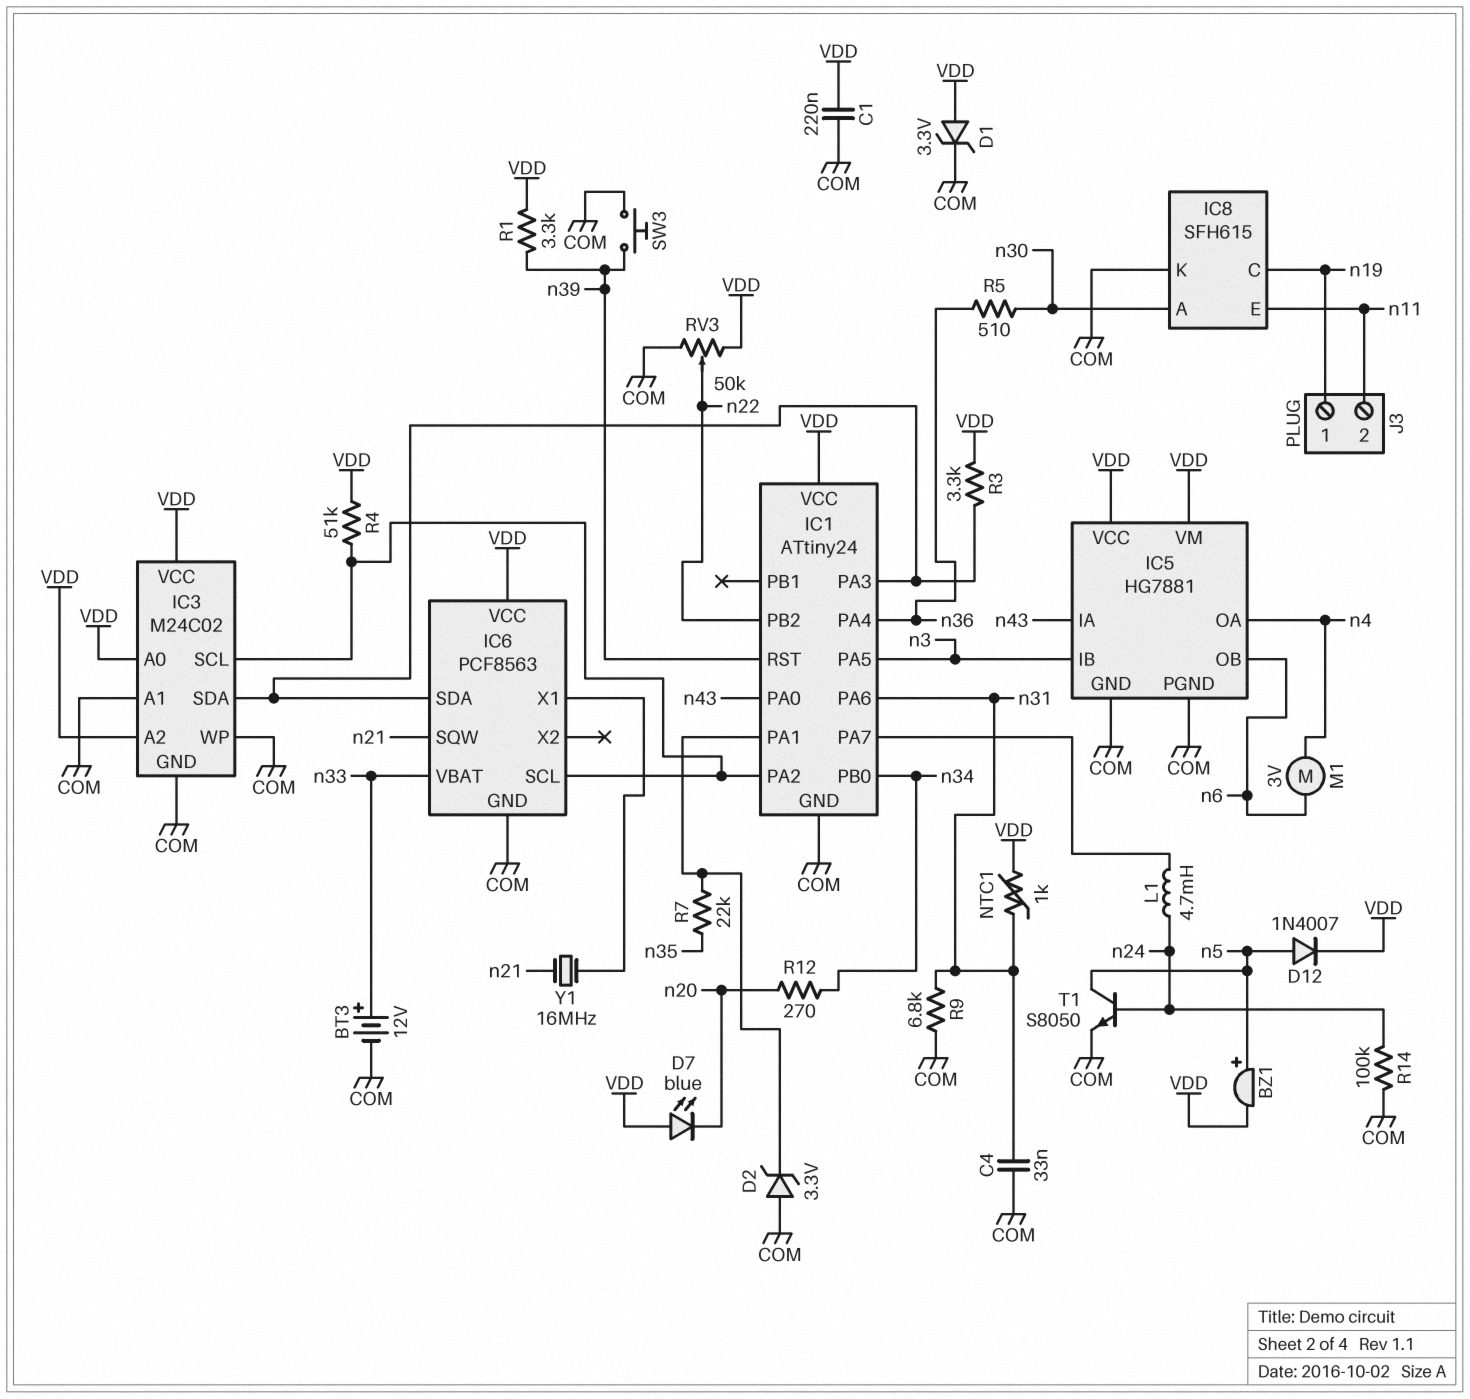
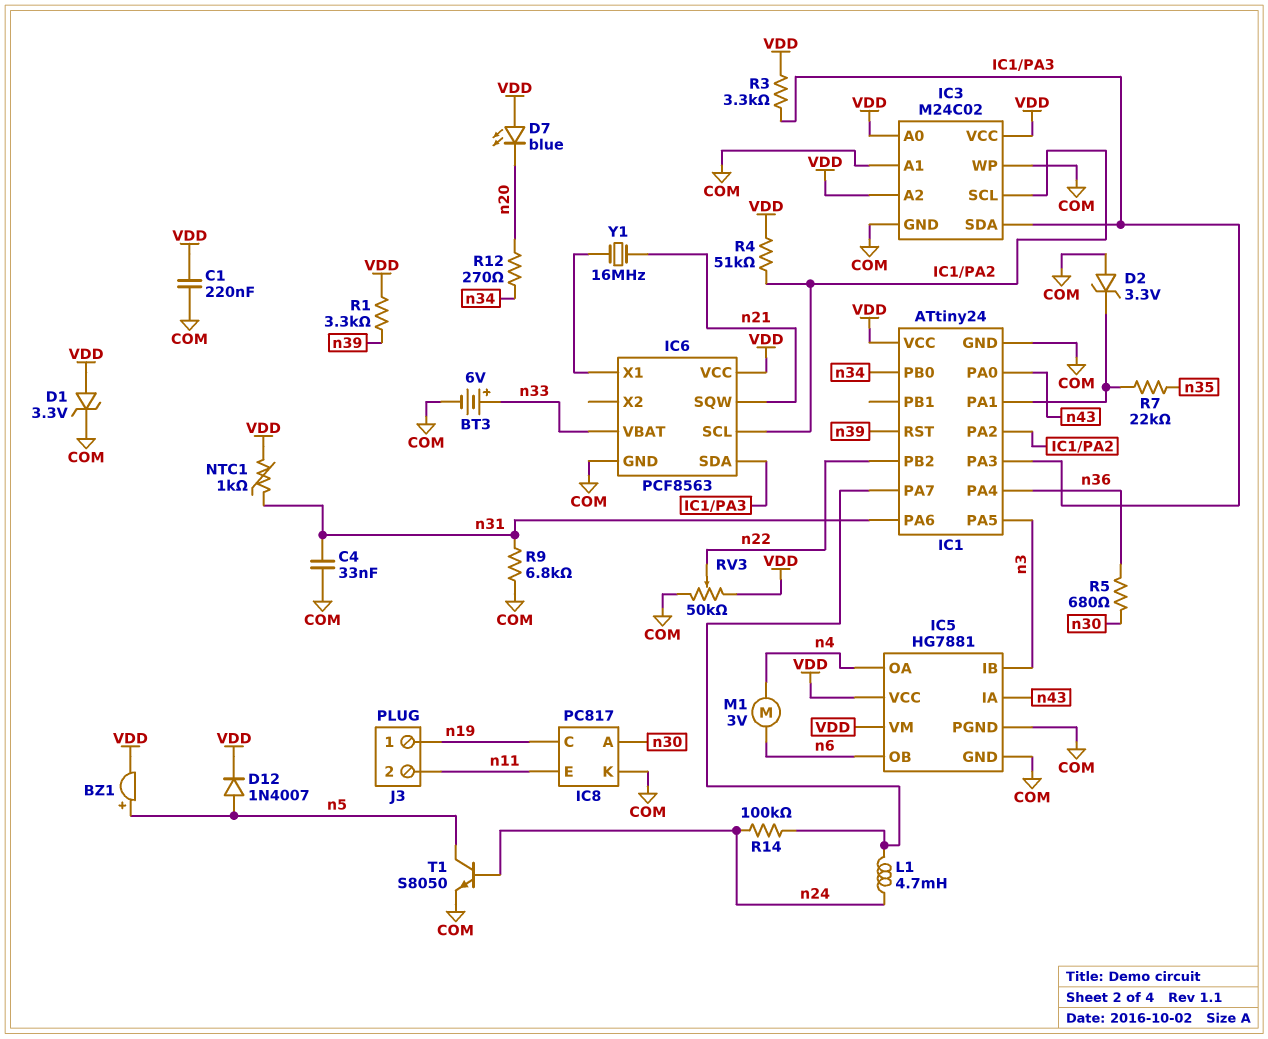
BT3: 12V (plus n33, minus COM) -> 6V (plus n33, minus COM)
IC8: SFH615 -> PC817
R5: 510 (n30, n36) -> 680 (n30, n36)
R14: 100k (COM, n24) -> 100k (IC1/PA7, n24)
SW3: button (COM, n39) -> none

